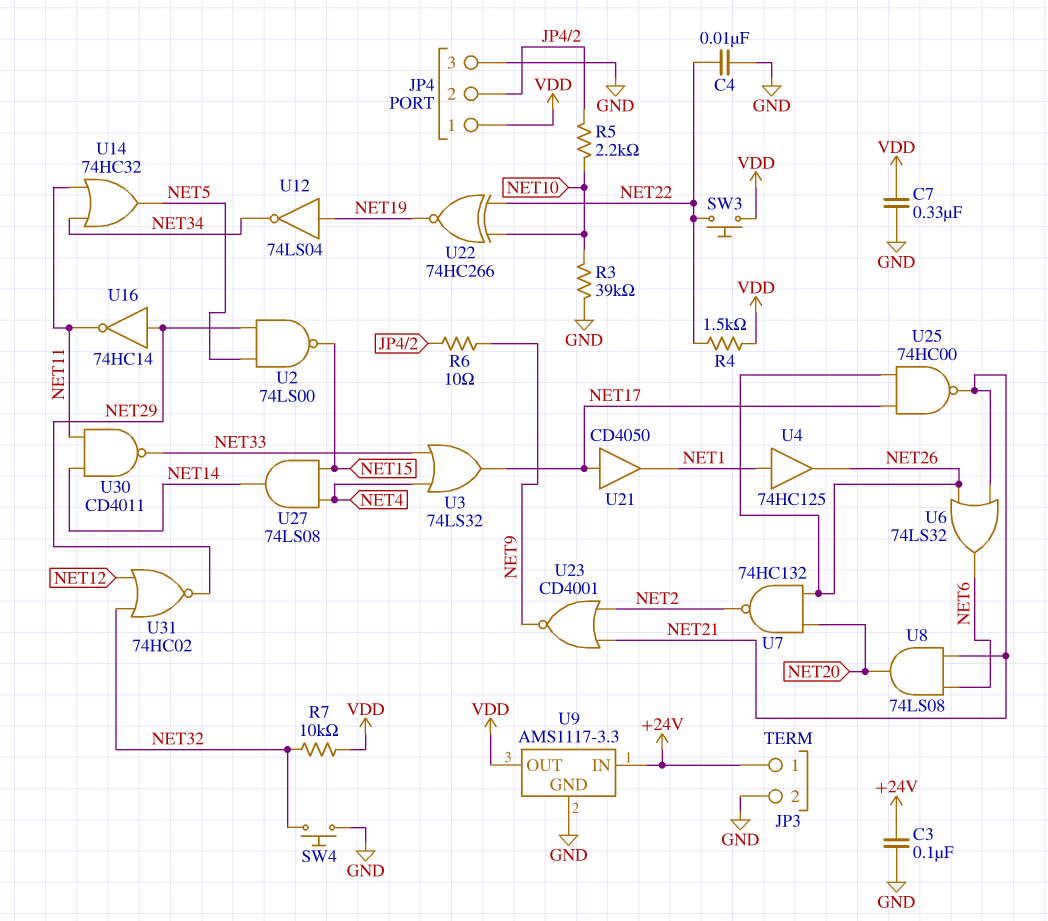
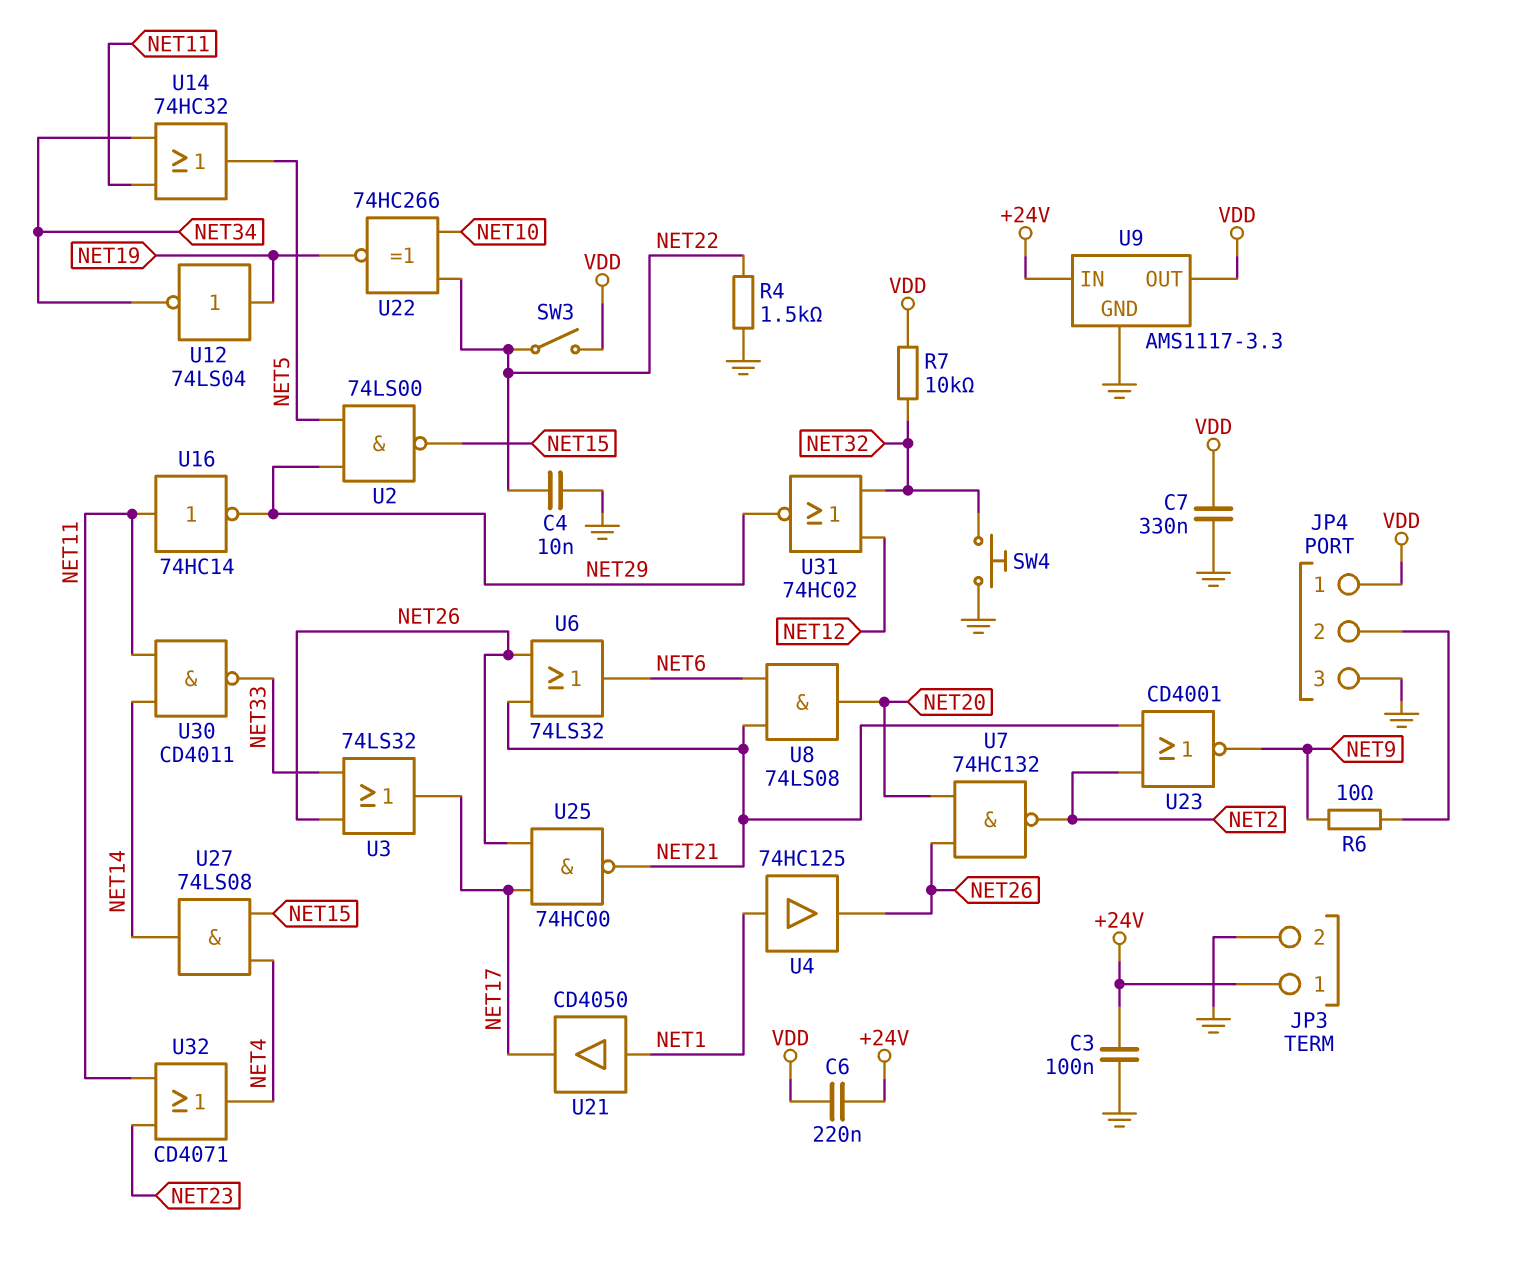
C6: none -> 220nF (+24V, VDD)
R3: 39k (GND, NET10) -> none
R4: 1.5k (NET22, VDD) -> 1.5k (GND, NET22)
R5: 2.2k (JP4/2, NET10) -> none
SW3: button (NET22, VDD) -> switch (NET22, VDD)
U3: OR 74LS32 (in NET4, in NET33, out NET17) -> OR 74LS32 (in NET26, in NET33, out NET17)
U16: NOT 74HC14 (in NET29, out NET11) -> NOT 74HC14 (in NET11, out NET29)
U21: buffer CD4050 (in NET17, out NET1) -> buffer CD4050 (in NET1, out NET17)
U32: none -> OR CD4071 (in NET11, in NET23, out NET4)

